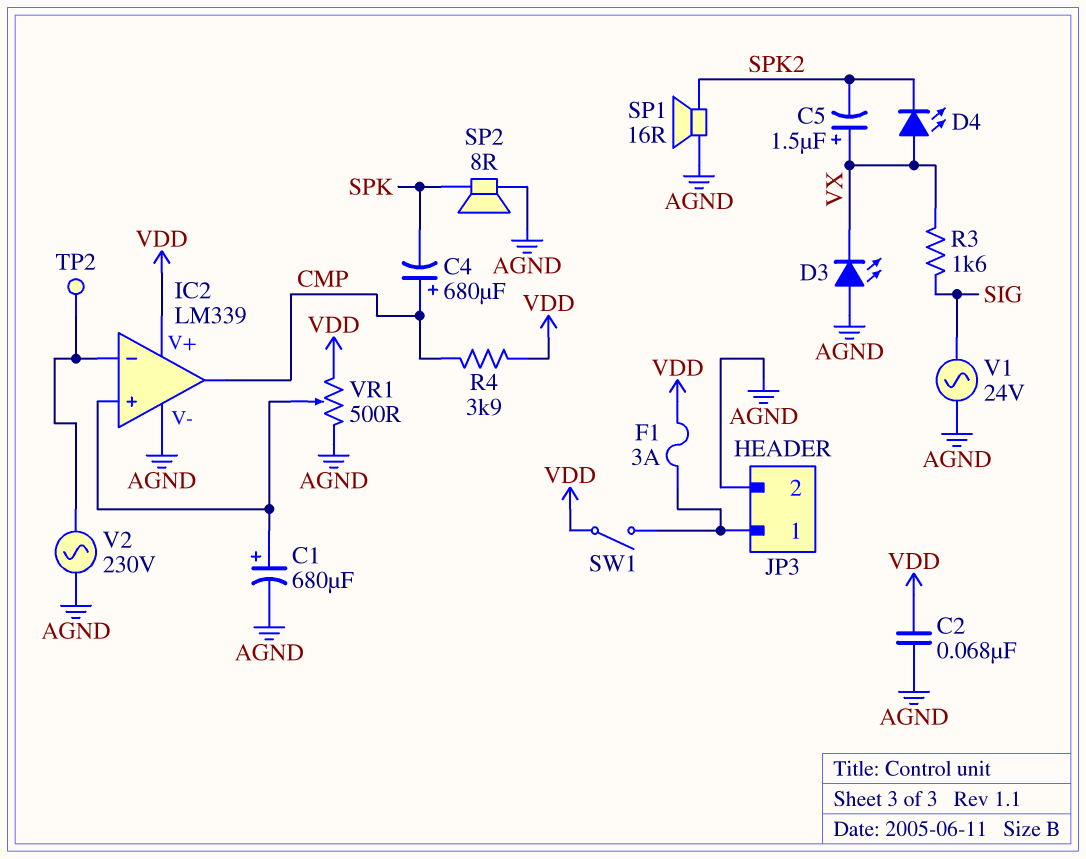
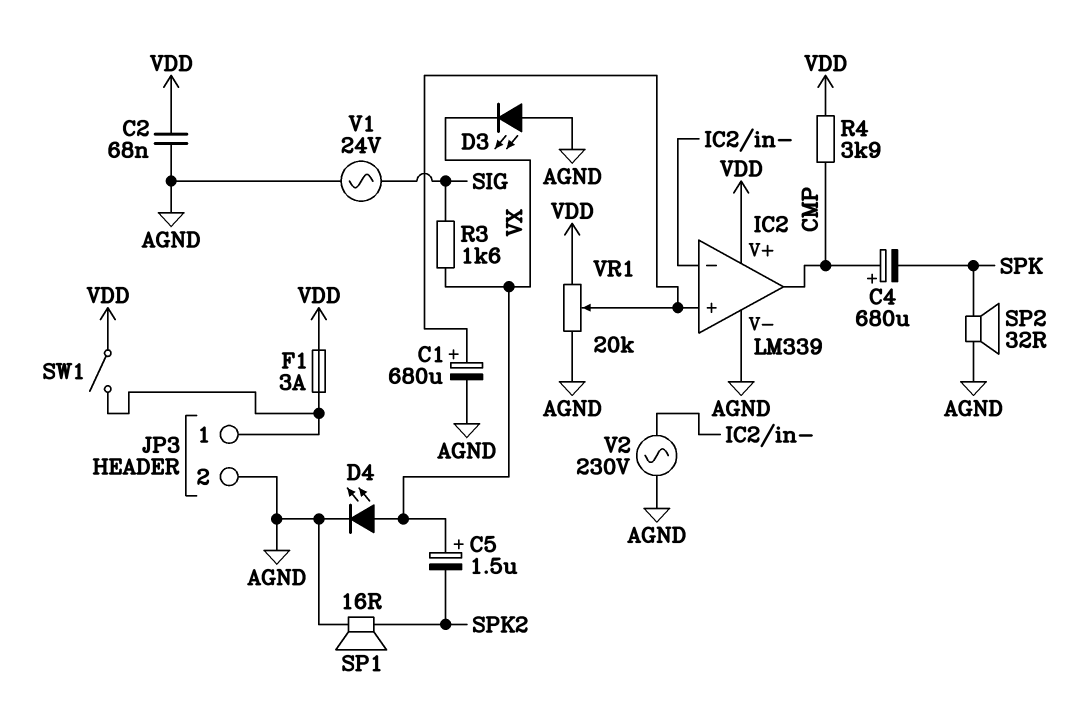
D4: LED (A VX, K SPK2) -> LED (A VX, K AGND)
SP2: speaker 8R (AGND, SPK) -> speaker 32R (AGND, SPK)
TP2: test point (IC2/in-) -> none
VR1: 500 (AGND, VDD, wiper IC2/in+) -> 20k (AGND, VDD, wiper IC2/in+)

